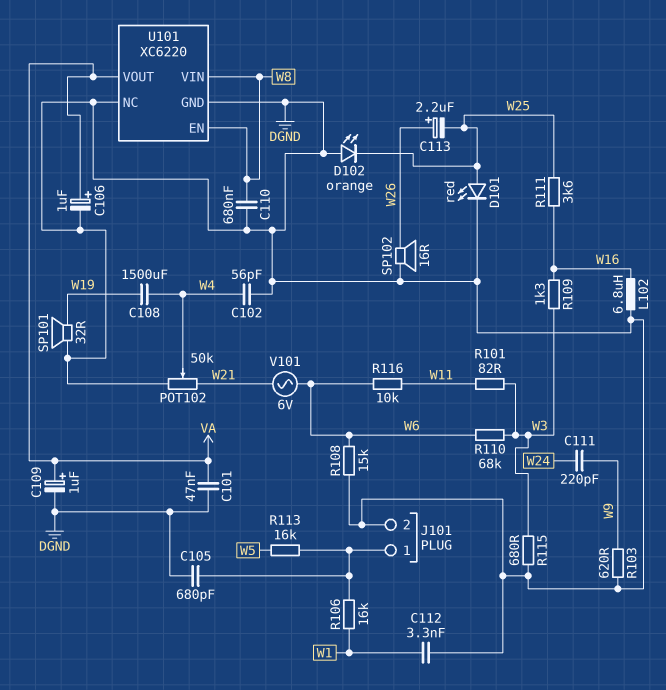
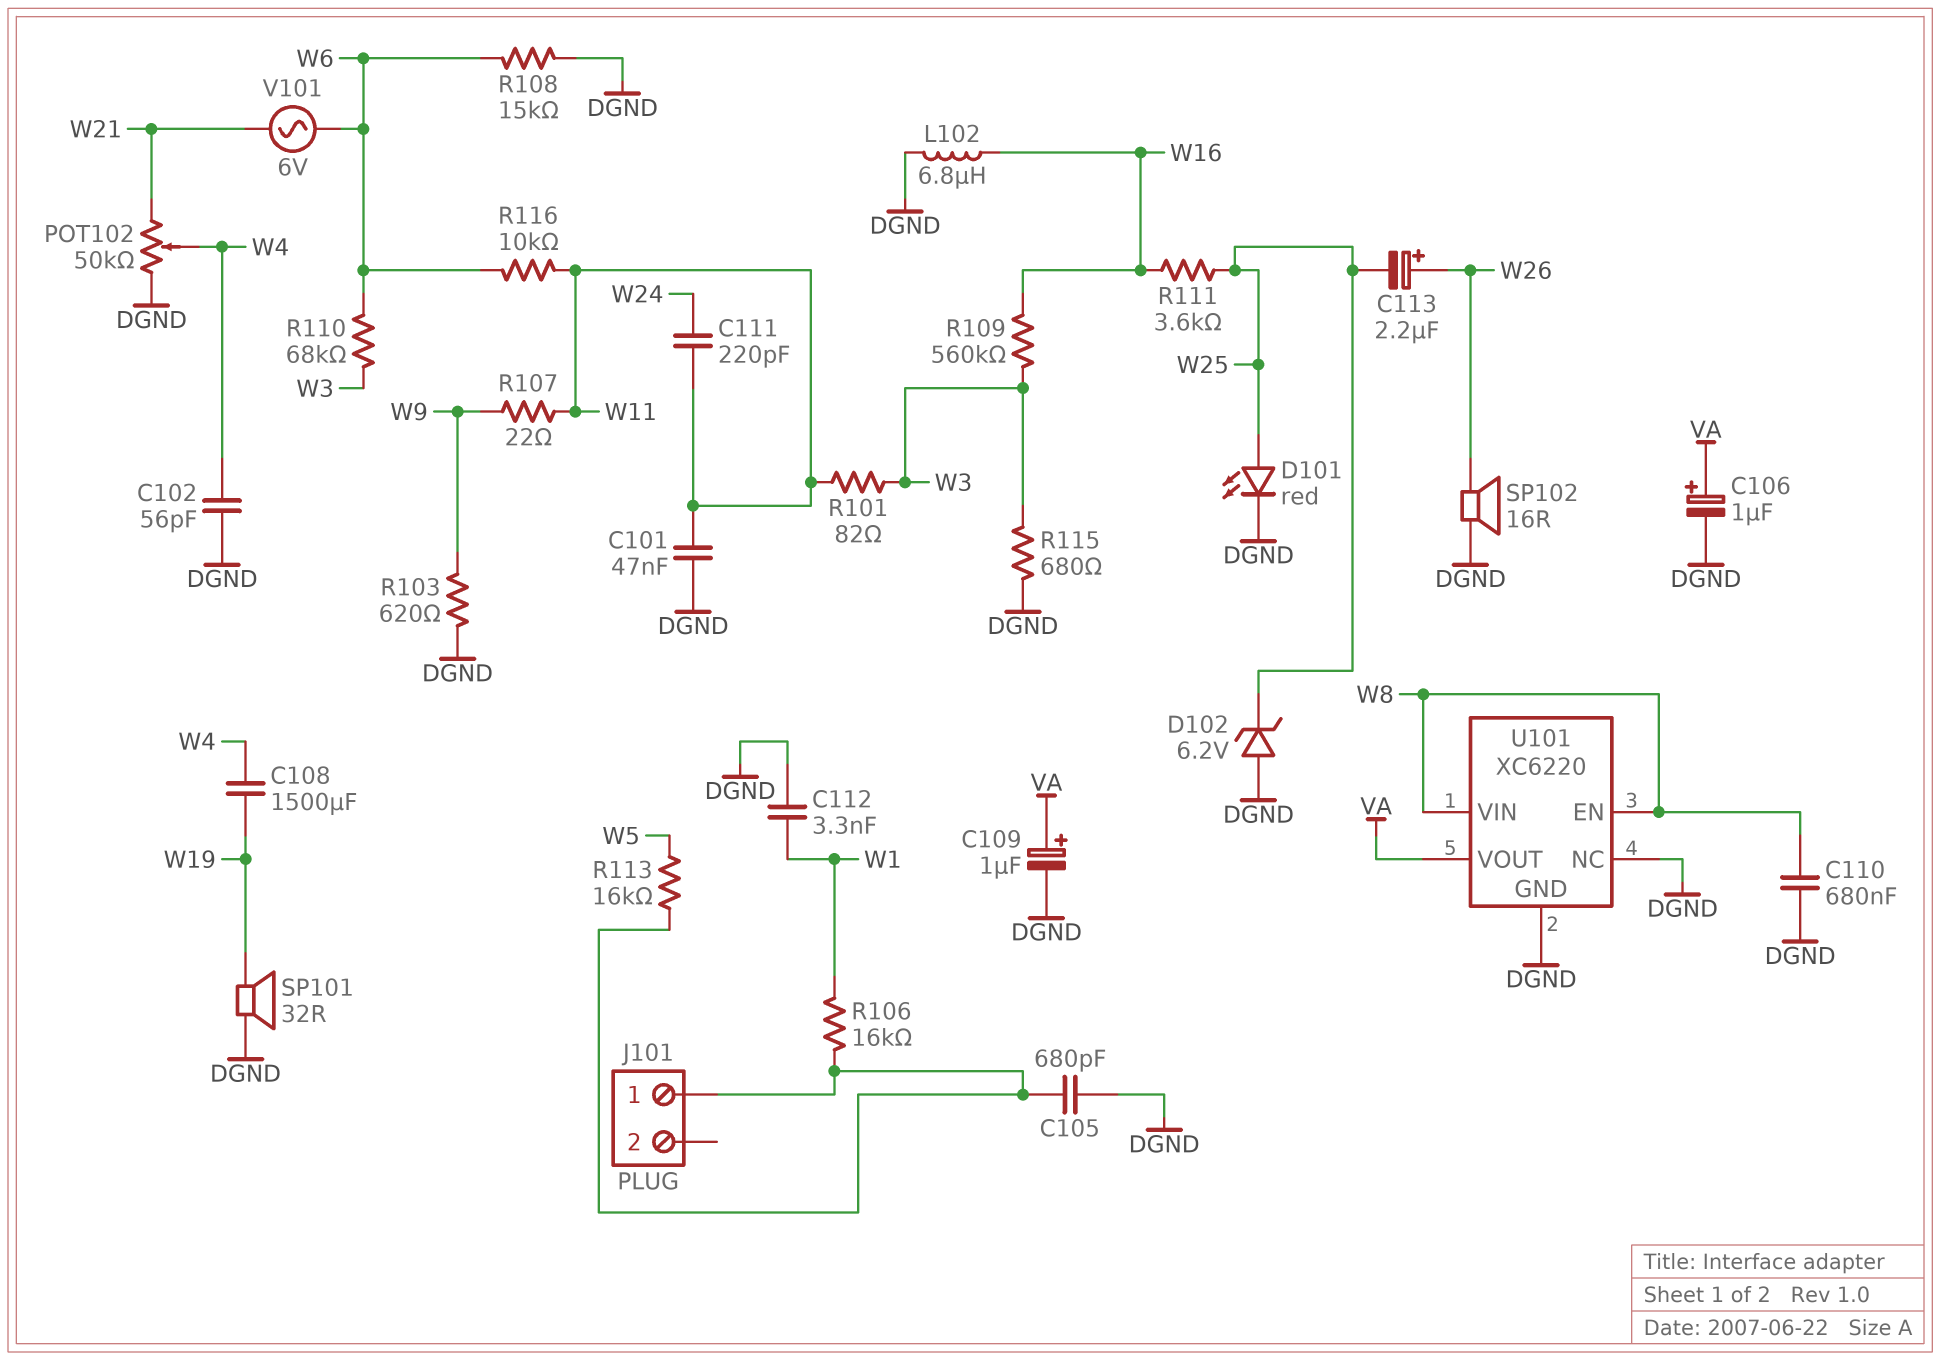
C101: 47nF (DGND, VA) -> 47nF (DGND, W11)
C111: 220pF (W9, W24) -> 220pF (W11, W24)
D102: LED orange (A DGND, K W25) -> zener 6.2V (A DGND, K W25)
J101 pin 2: DGND -> none
R107: none -> 22 (W9, W11)
R109: 1.3k (W3, W16) -> 560k (W3, W16)

